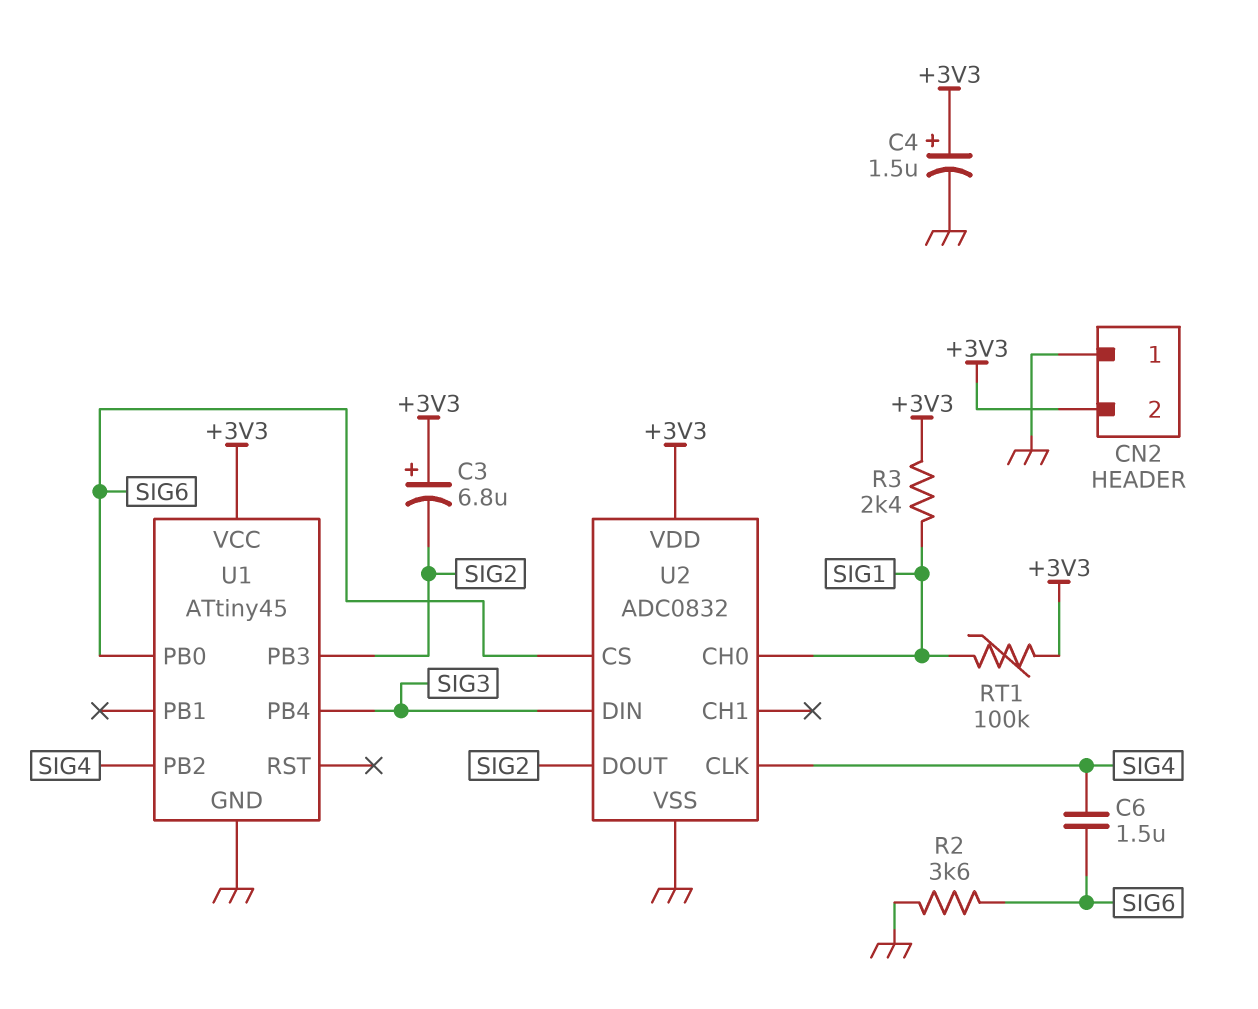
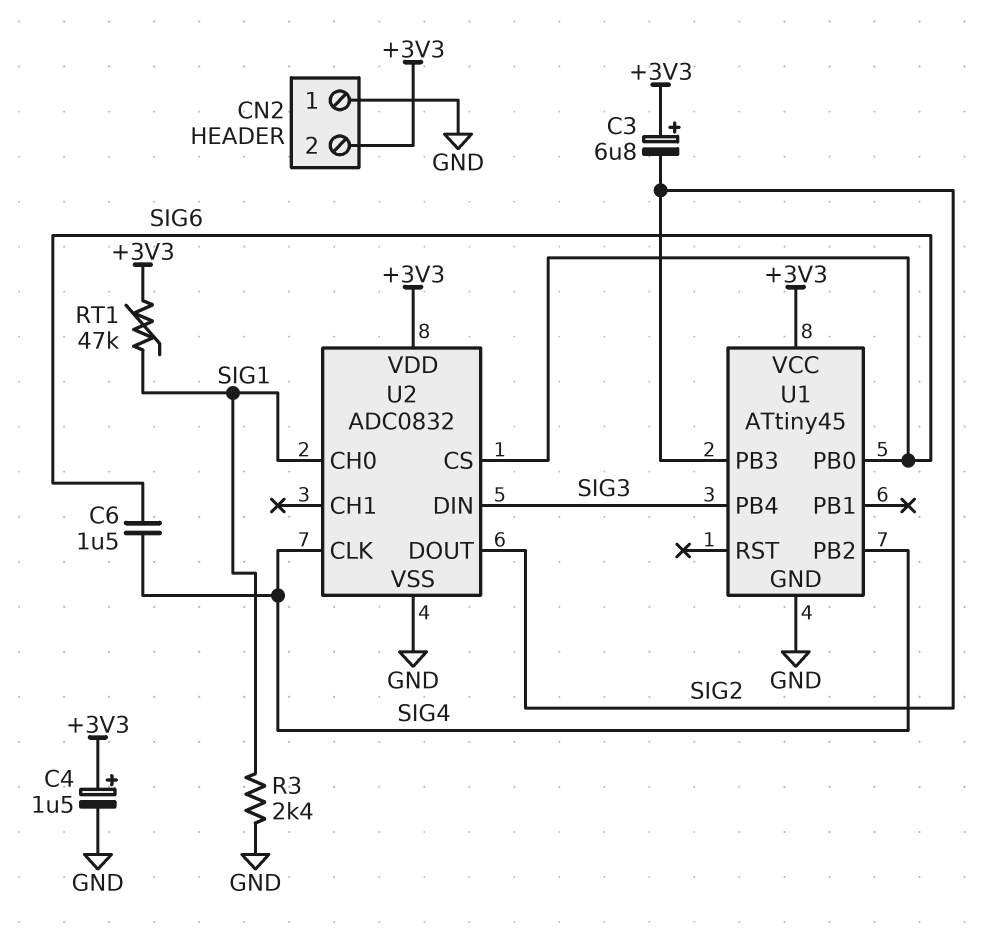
R2: 3.6k (GND, SIG6) -> none
R3: 2.4k (+3V3, SIG1) -> 2.4k (GND, SIG1)
RT1: 100k (+3V3, SIG1) -> 47k (+3V3, SIG1)

